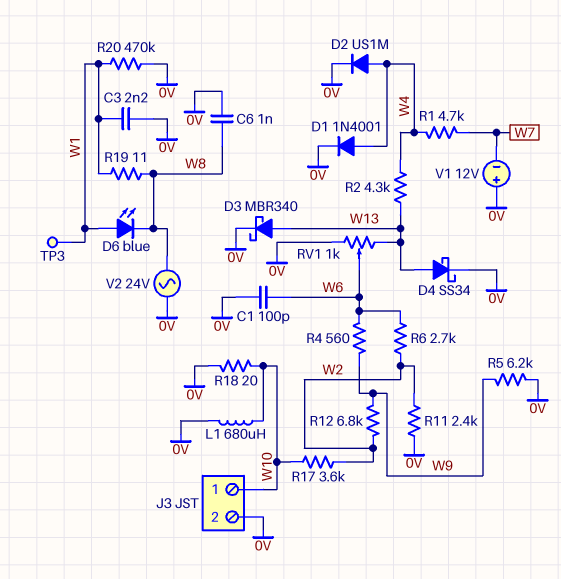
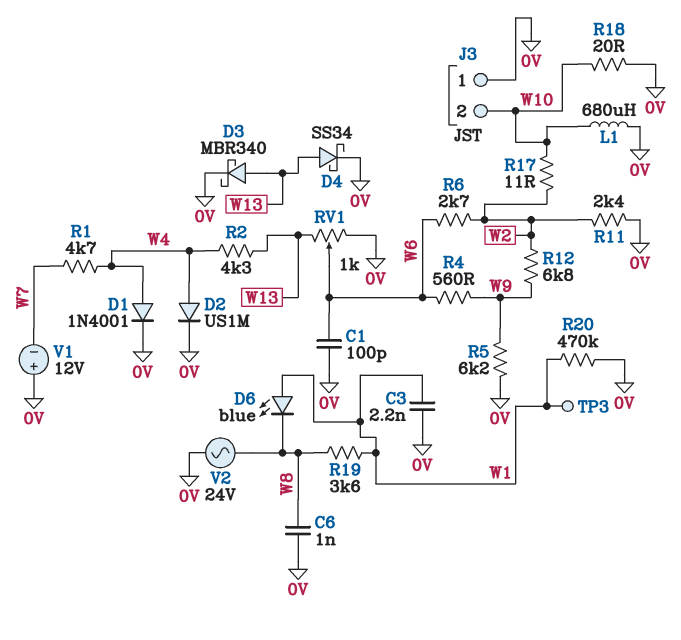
J3 pin 1: W10 -> 0V
J3 pin 2: 0V -> W10
R17: 3.6k (W2, W10) -> 11 (W2, W10)
R19: 11 (W1, W8) -> 3.6k (W1, W8)

